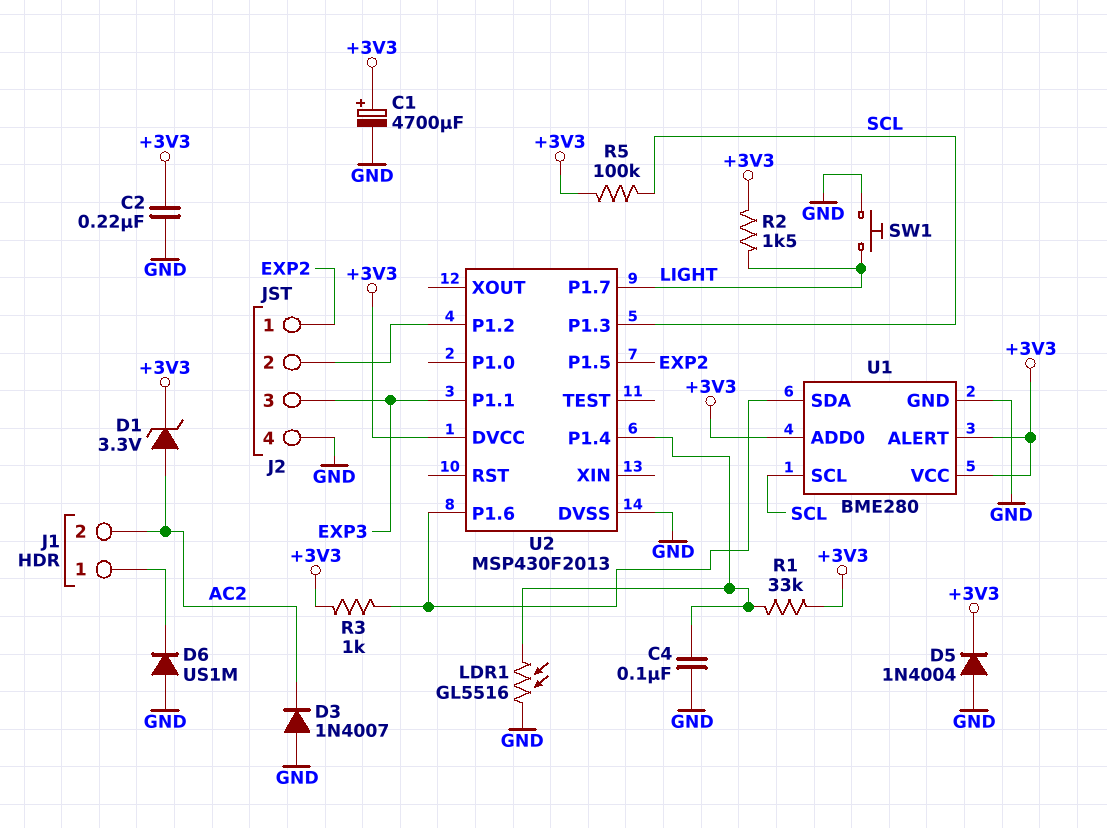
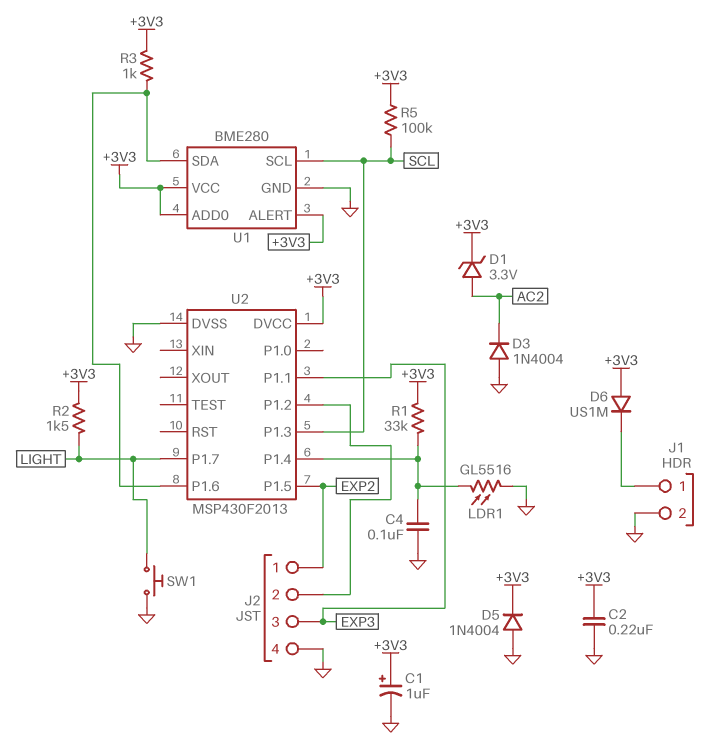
C1: 4700uF (plus +3V3, minus GND) -> 1uF (plus +3V3, minus GND)
D3: diode 1N4007 (A GND, K AC2) -> diode 1N4004 (A GND, K AC2)
D6: diode US1M (A GND, K J1/1) -> diode US1M (A +3V3, K J1/1)
J1 pin 2: AC2 -> GND

